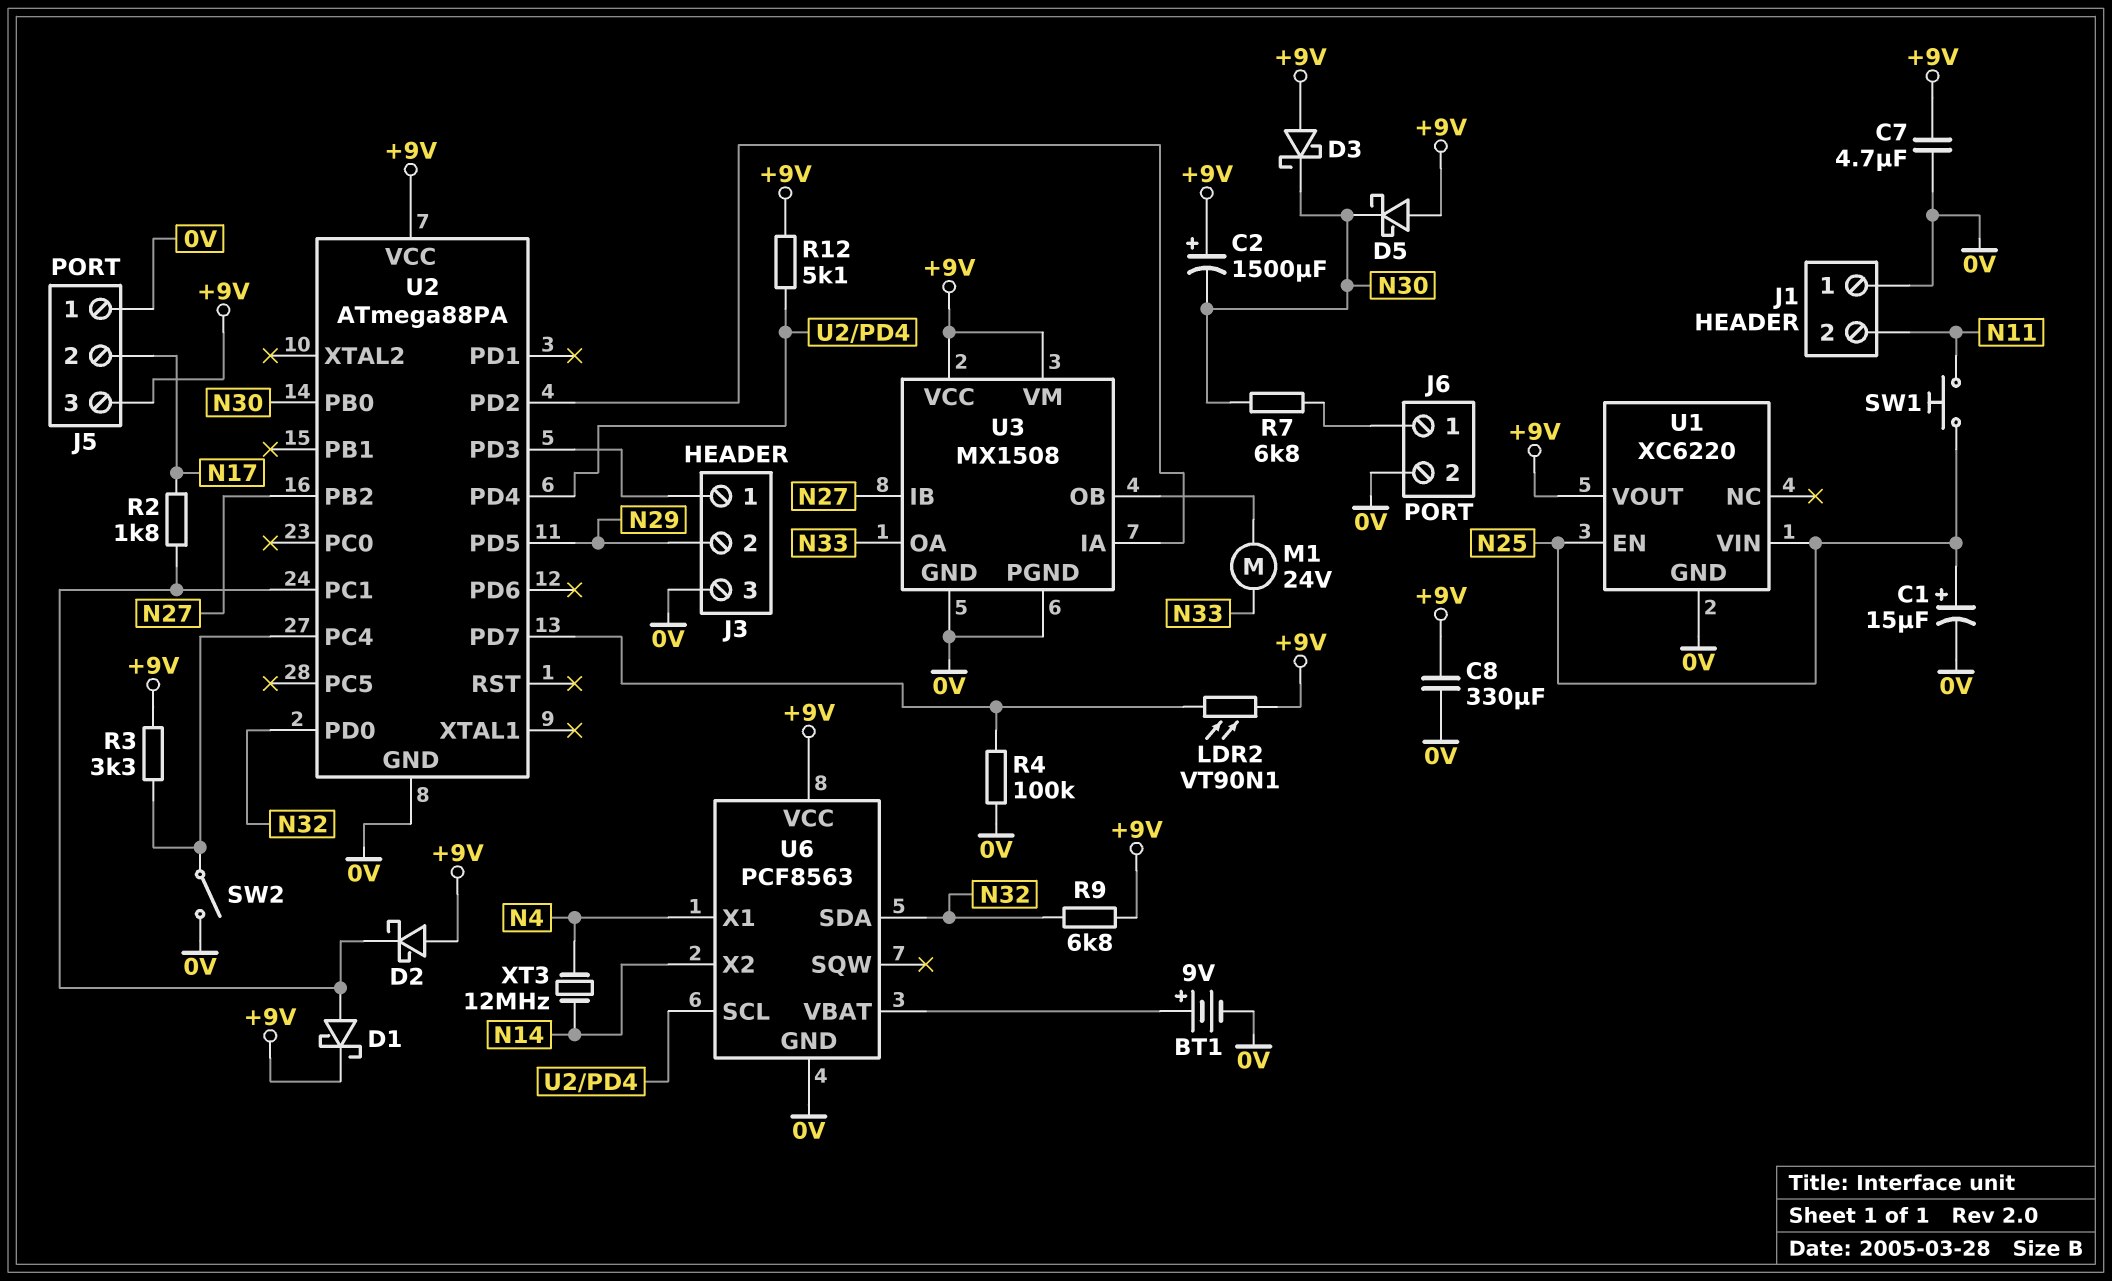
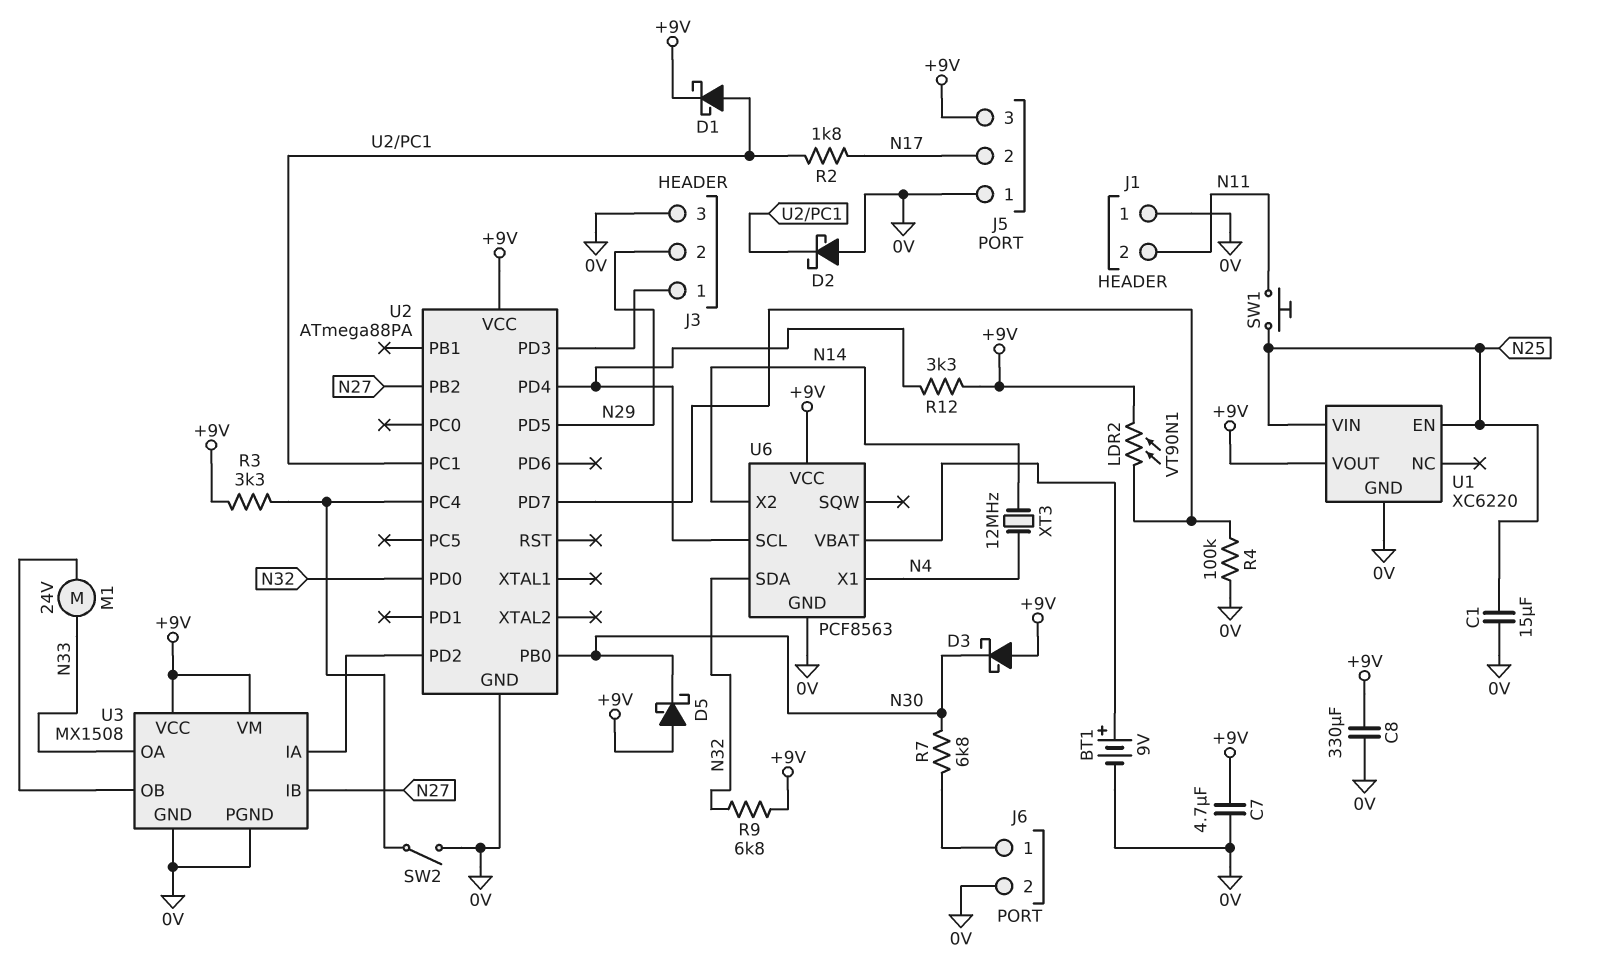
C1: 15uF (plus N25, minus 0V) -> 15uF (0V, N25)
C2: 1500uF (plus +9V, minus N30) -> none
D2: schottky (A +9V, K U2/PC1) -> schottky (A 0V, K U2/PC1)
R12: 5.1k (+9V, U2/PD4) -> 3.3k (+9V, U2/PD4)

